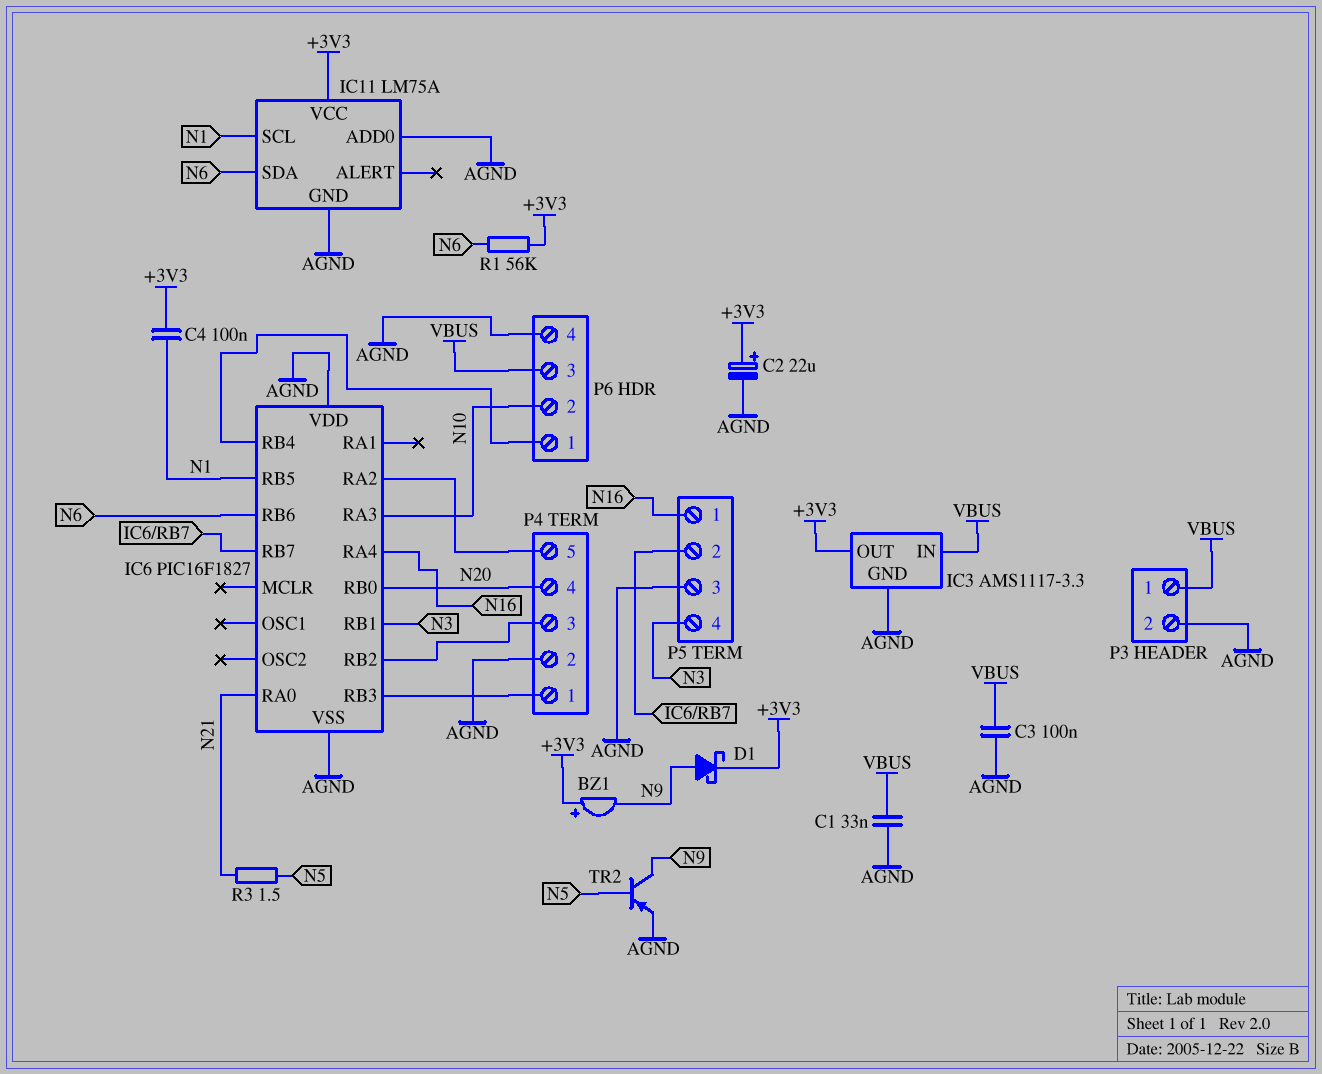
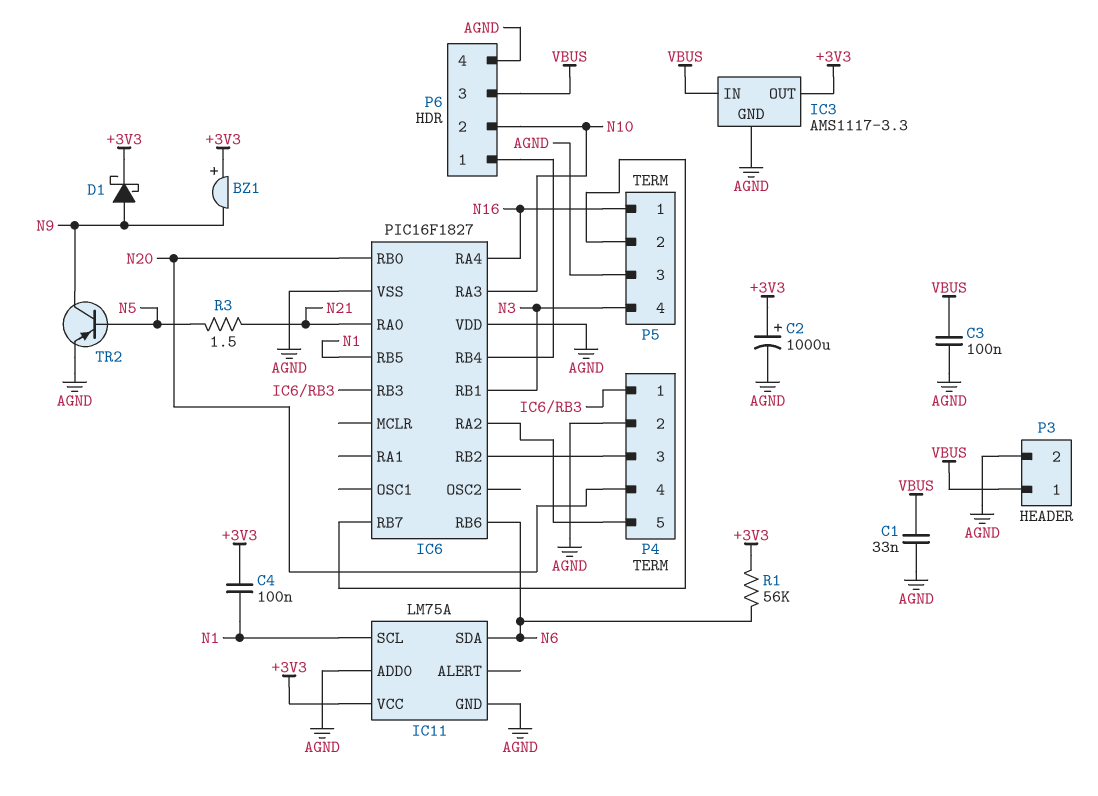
C2: 22uF (plus +3V3, minus AGND) -> 1000uF (plus +3V3, minus AGND)

